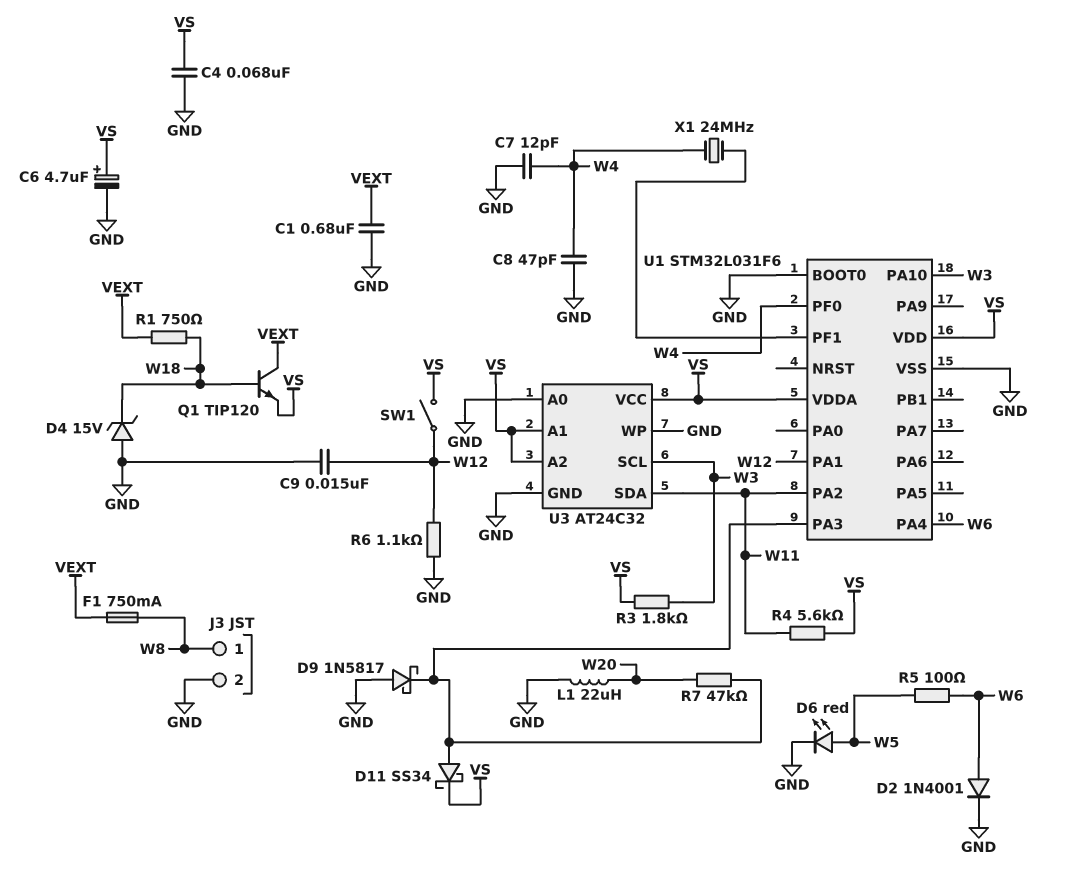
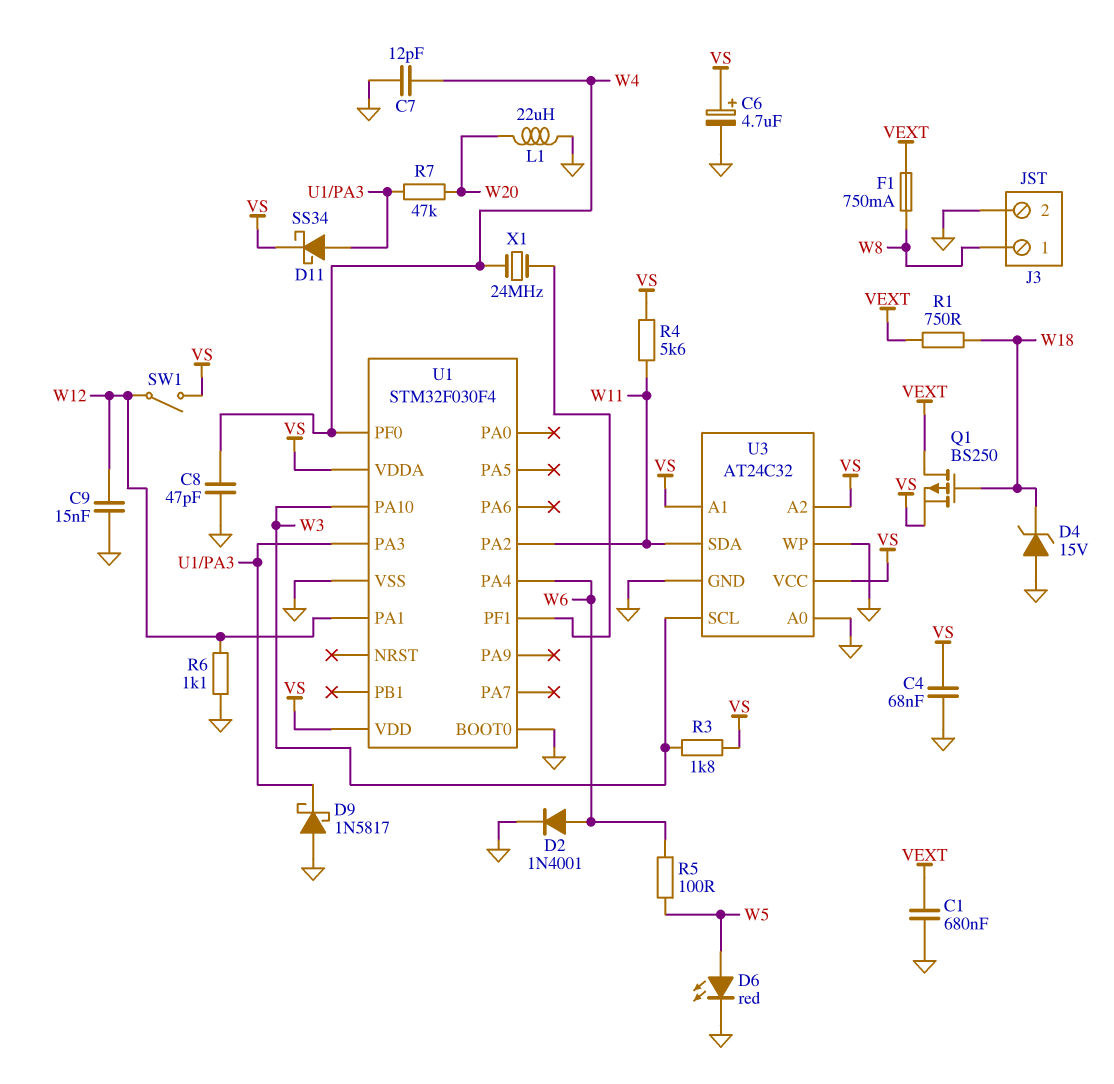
Q1: NPN TIP120 (B W18, C VEXT, E VS) -> PMOS BS250 (G W18, D VEXT, S VS)
U1: STM32L031F6 -> STM32F030F4

